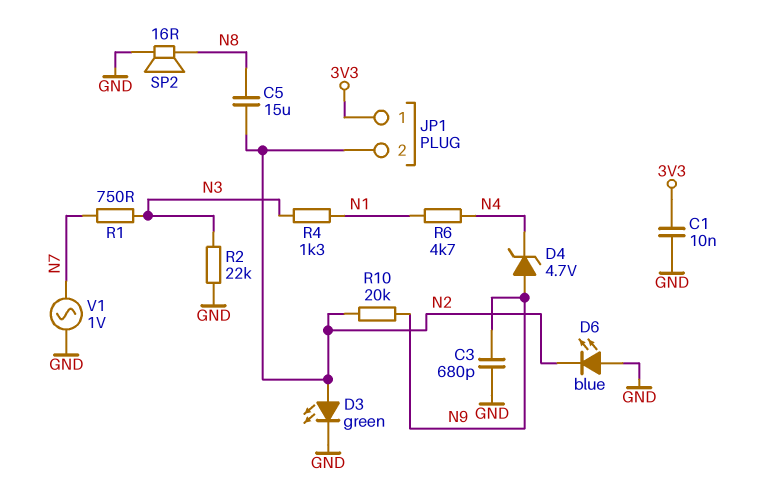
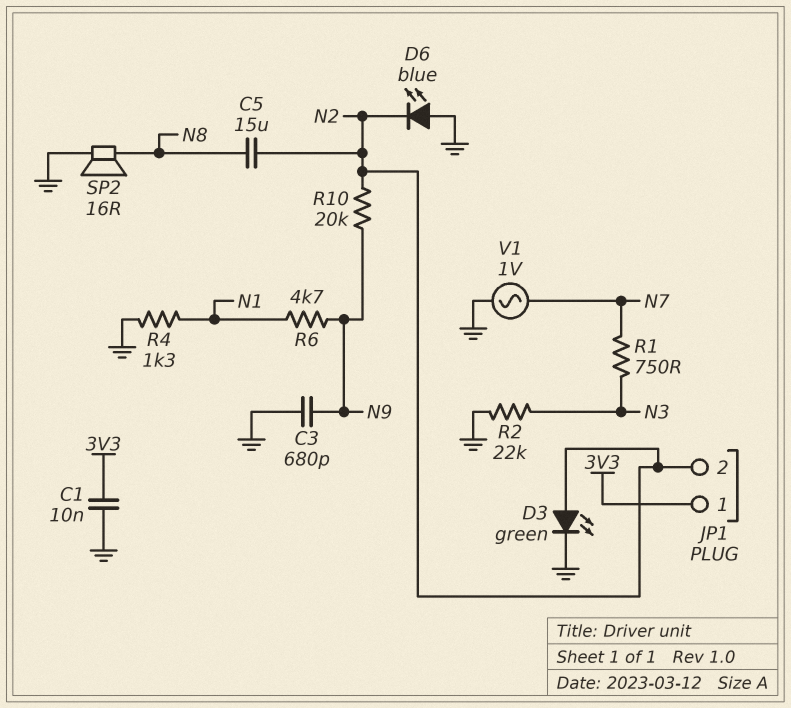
D4: zener 4.7V (A N9, K N4) -> none
R4: 1.3k (N1, N3) -> 1.3k (GND, N1)
R6: 4.7k (N1, N4) -> 4.7k (N1, N9)

